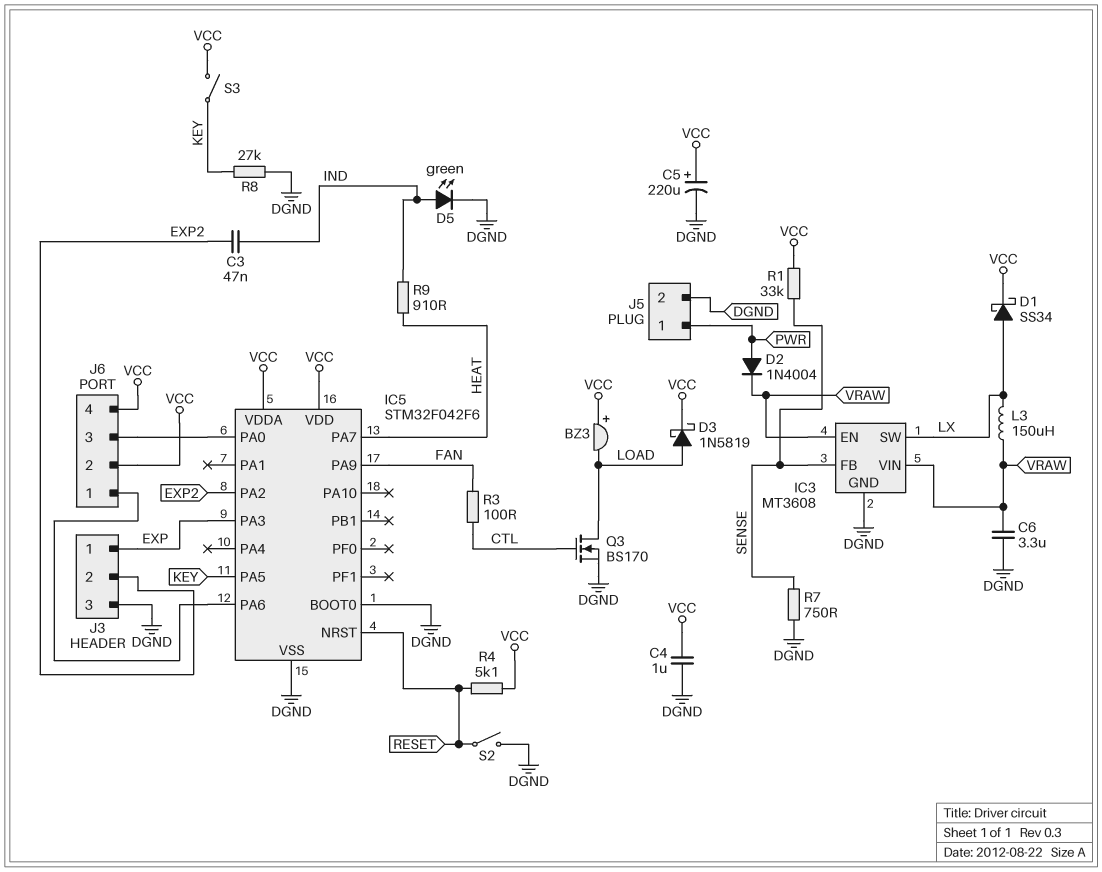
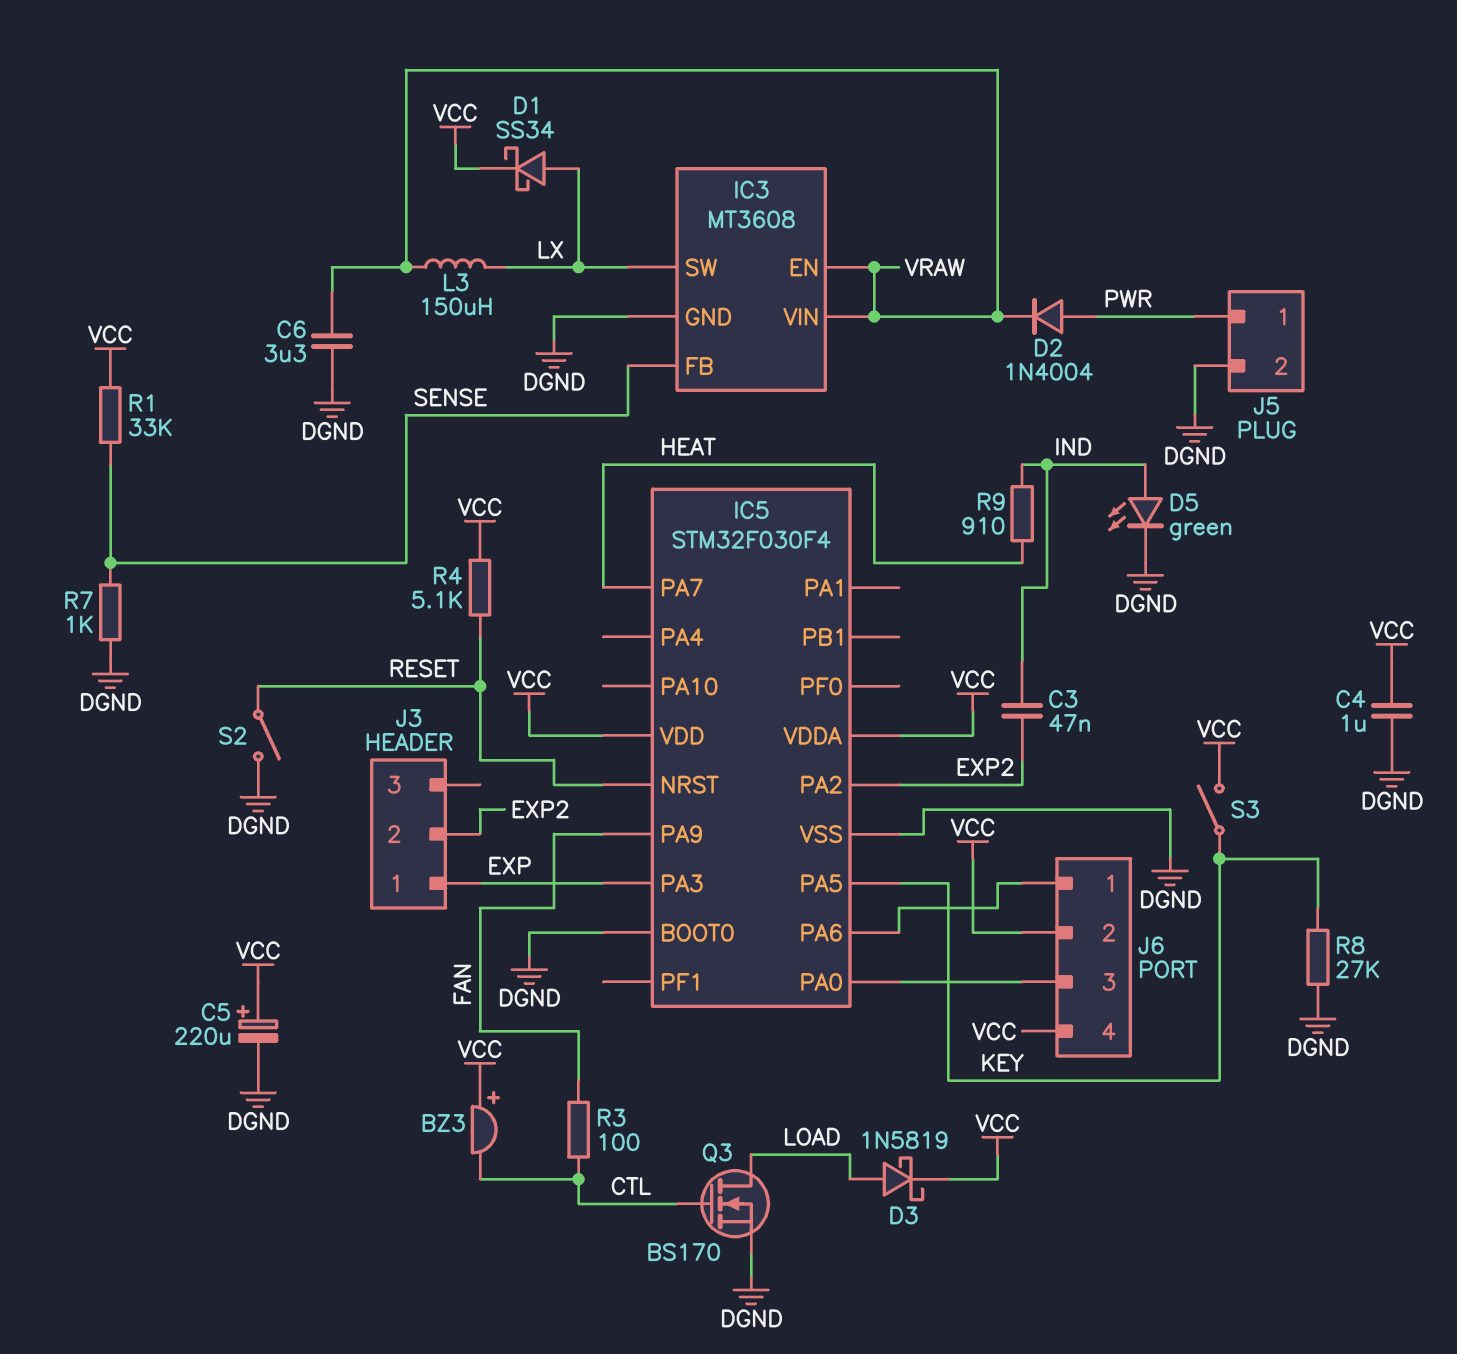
BZ3: buzzer (plus VCC, minus LOAD) -> buzzer (plus VCC, minus CTL)
IC5: STM32F042F6 -> STM32F030F4
J3 pin 3: DGND -> none
R7: 750 (DGND, SENSE) -> 1k (DGND, SENSE)

